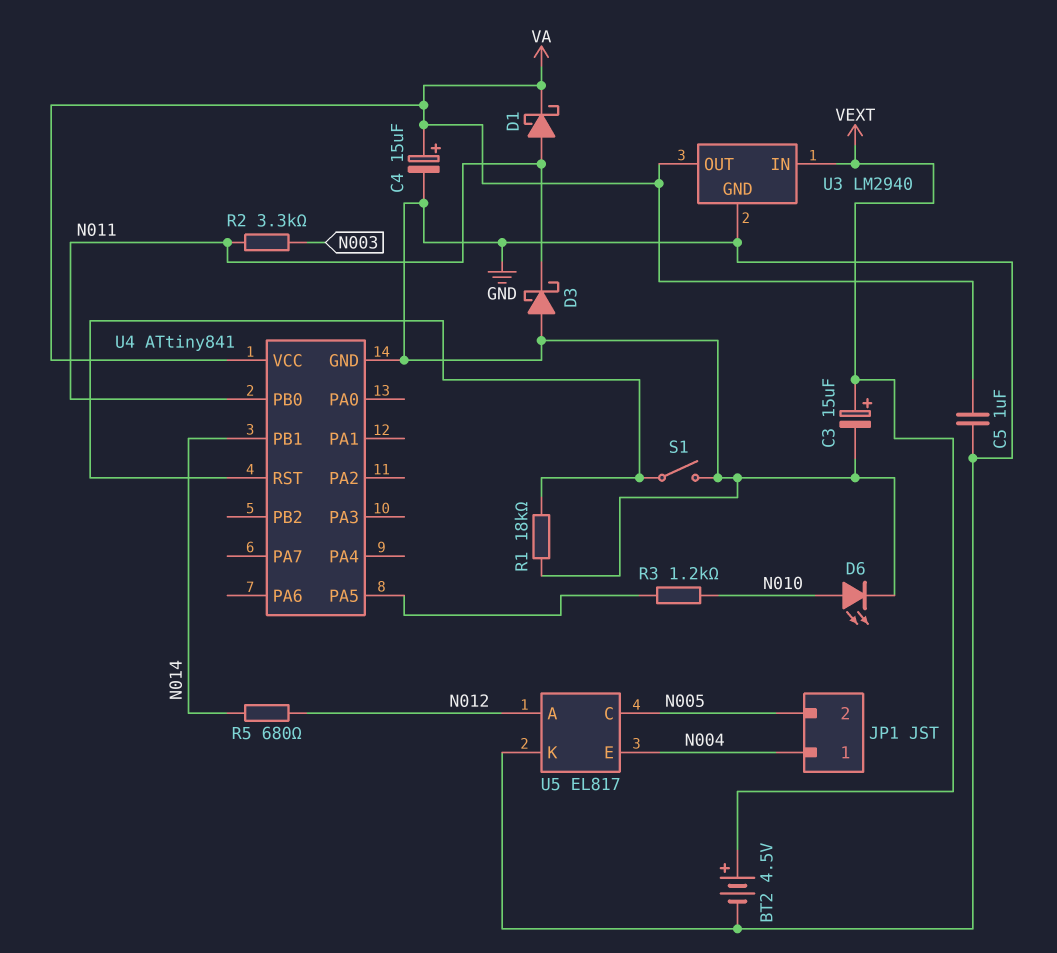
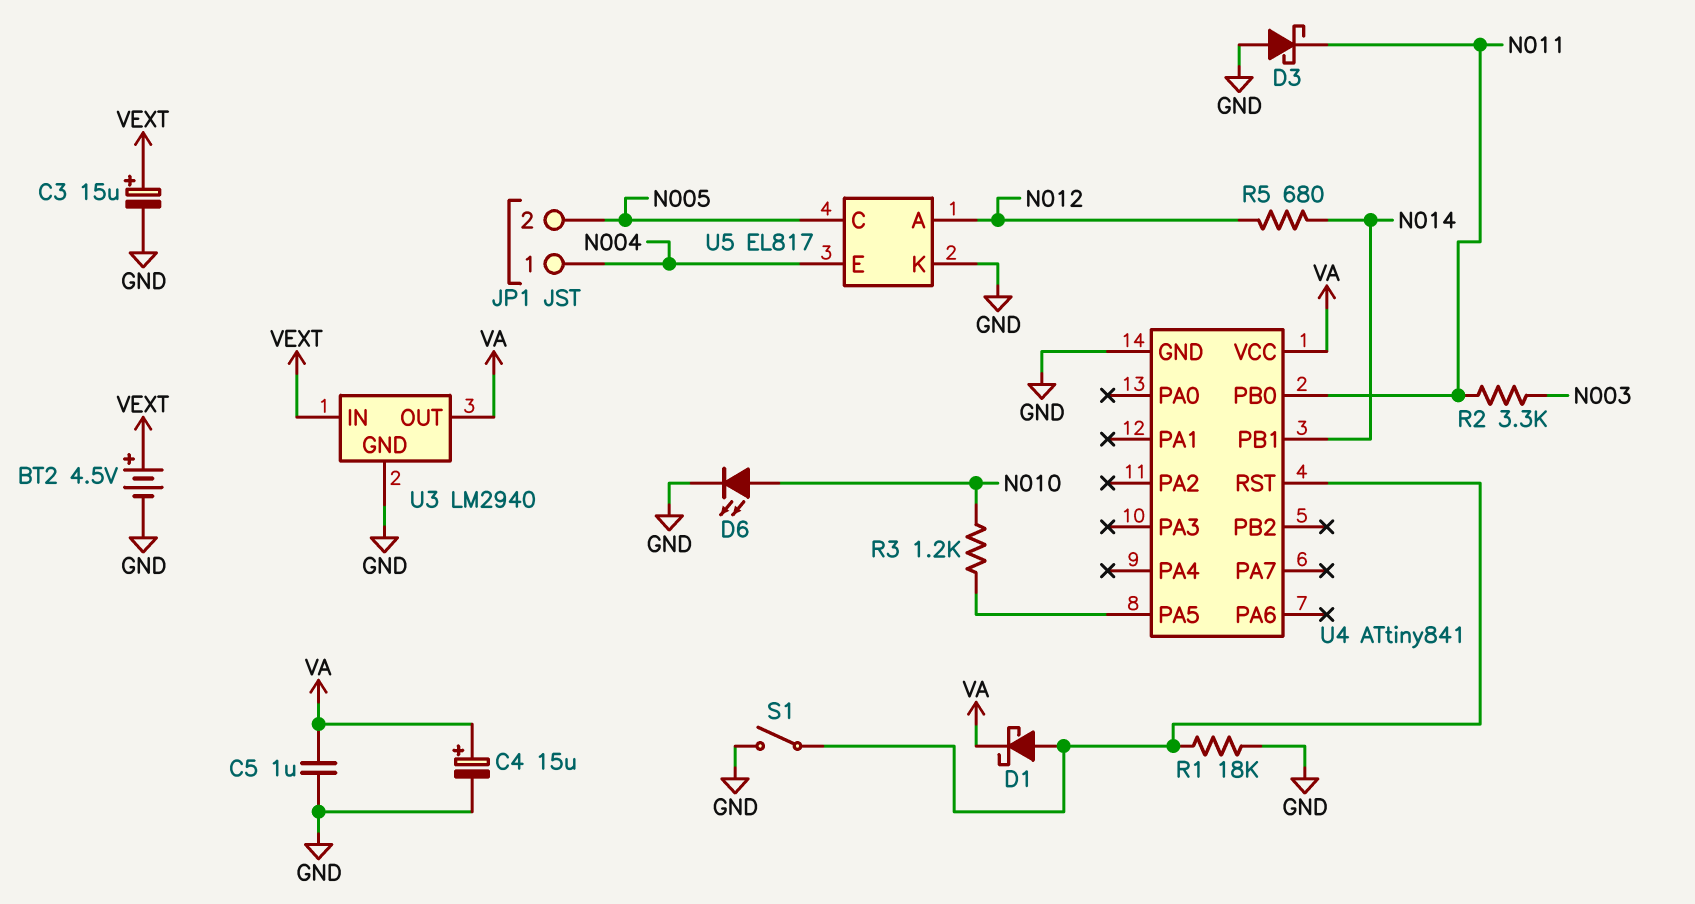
D1: schottky (A N011, K VA) -> schottky (A U4/RST, K VA)

